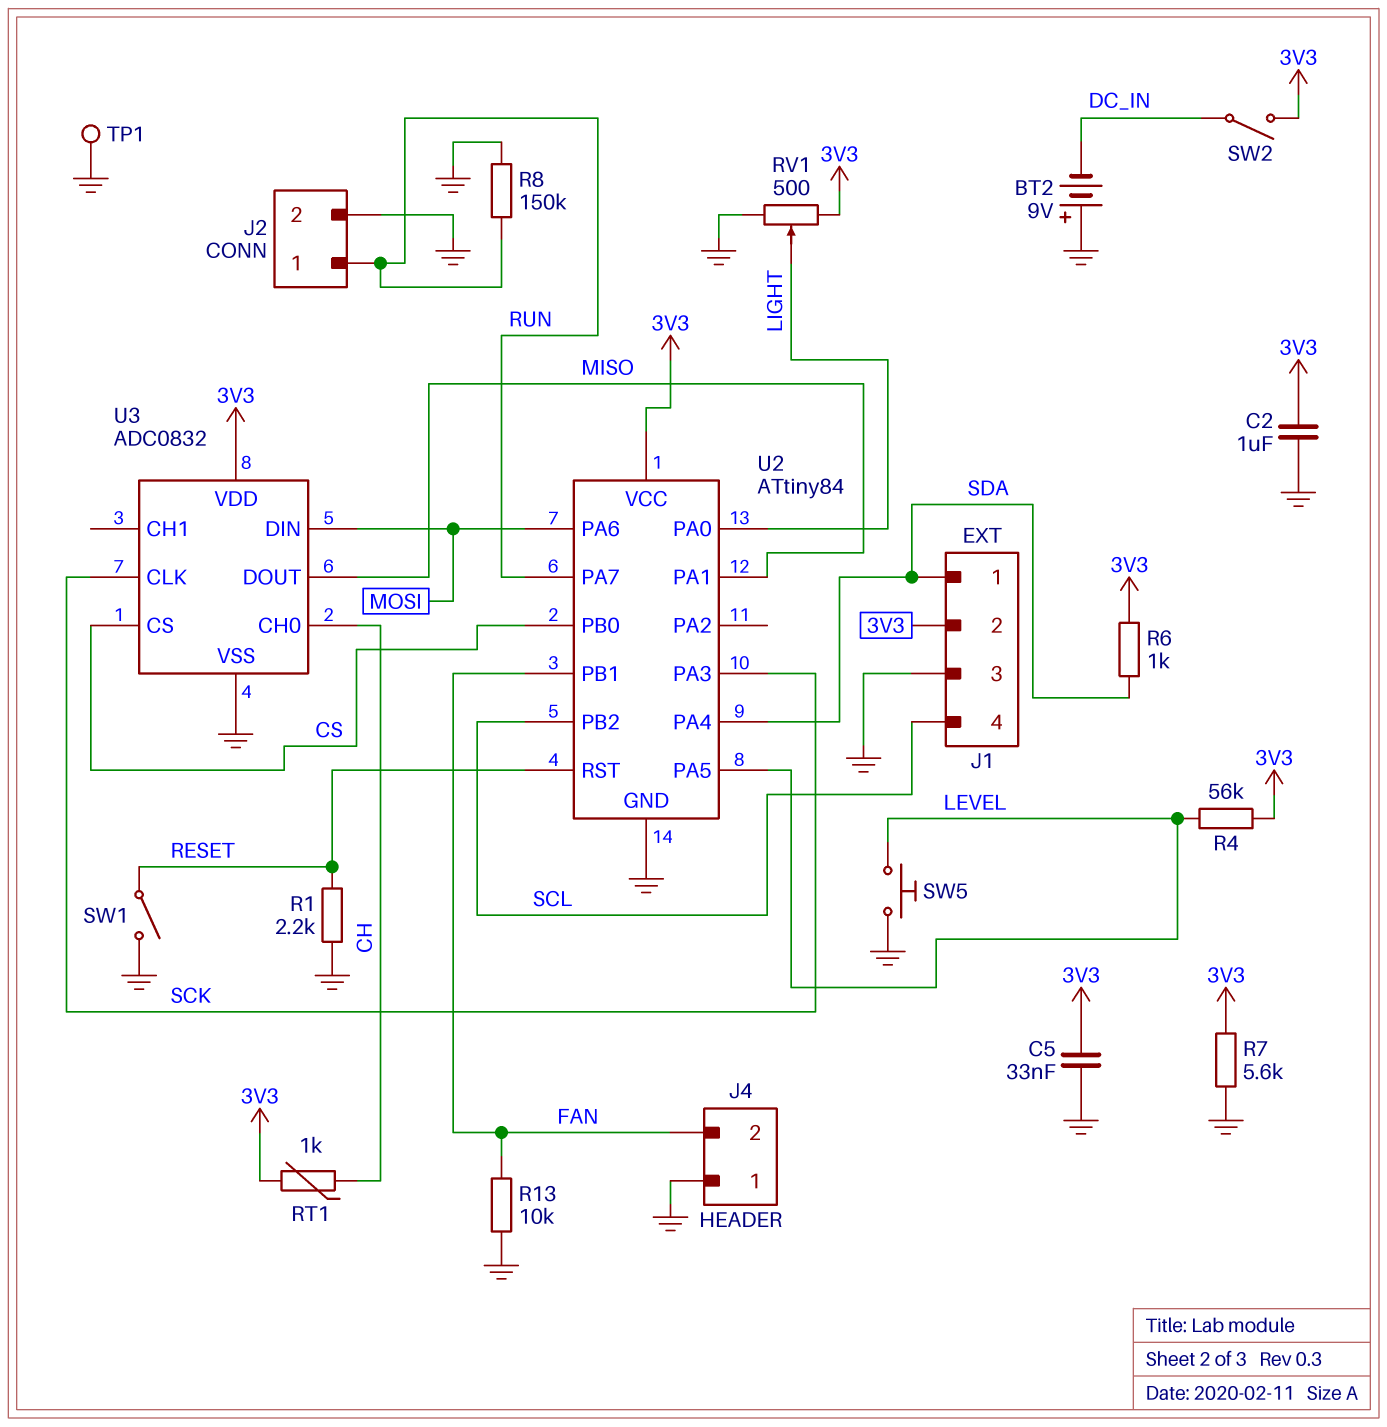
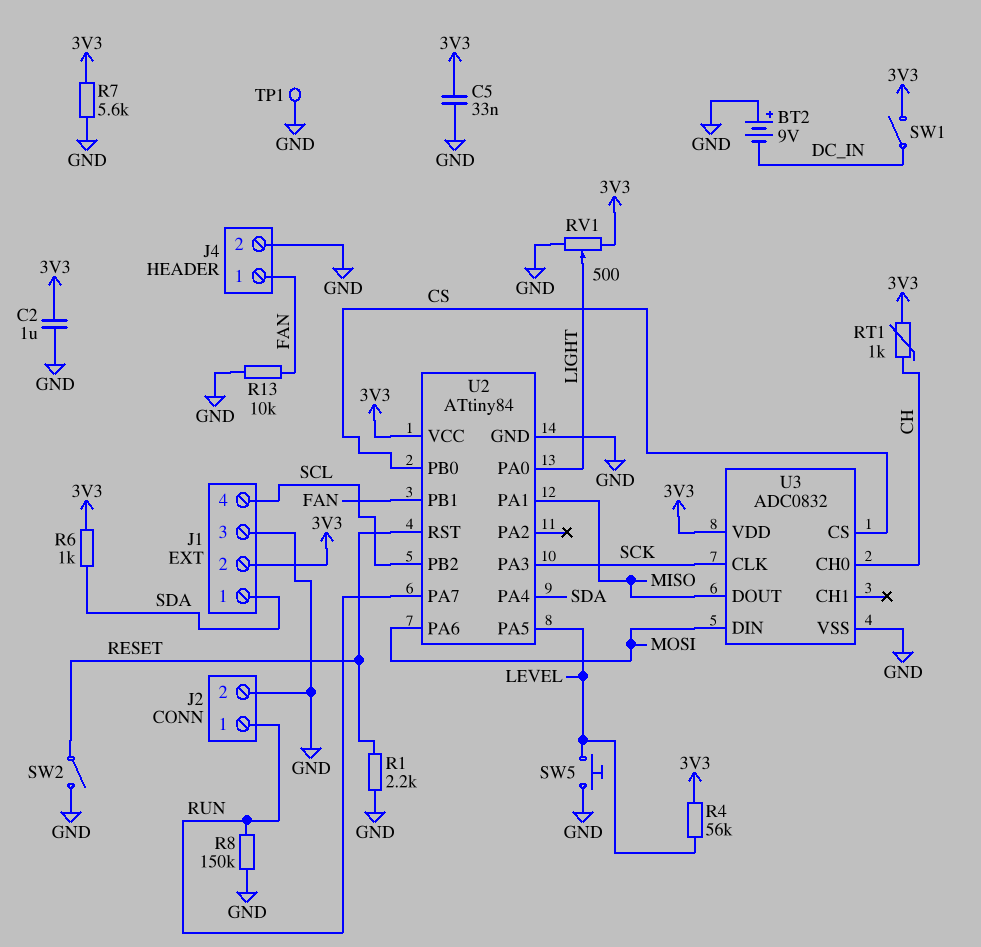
J4 pin 1: GND -> FAN
J4 pin 2: FAN -> GND
SW1: switch (GND, RESET) -> switch (3V3, DC_IN)
SW2: switch (3V3, DC_IN) -> switch (GND, RESET)

